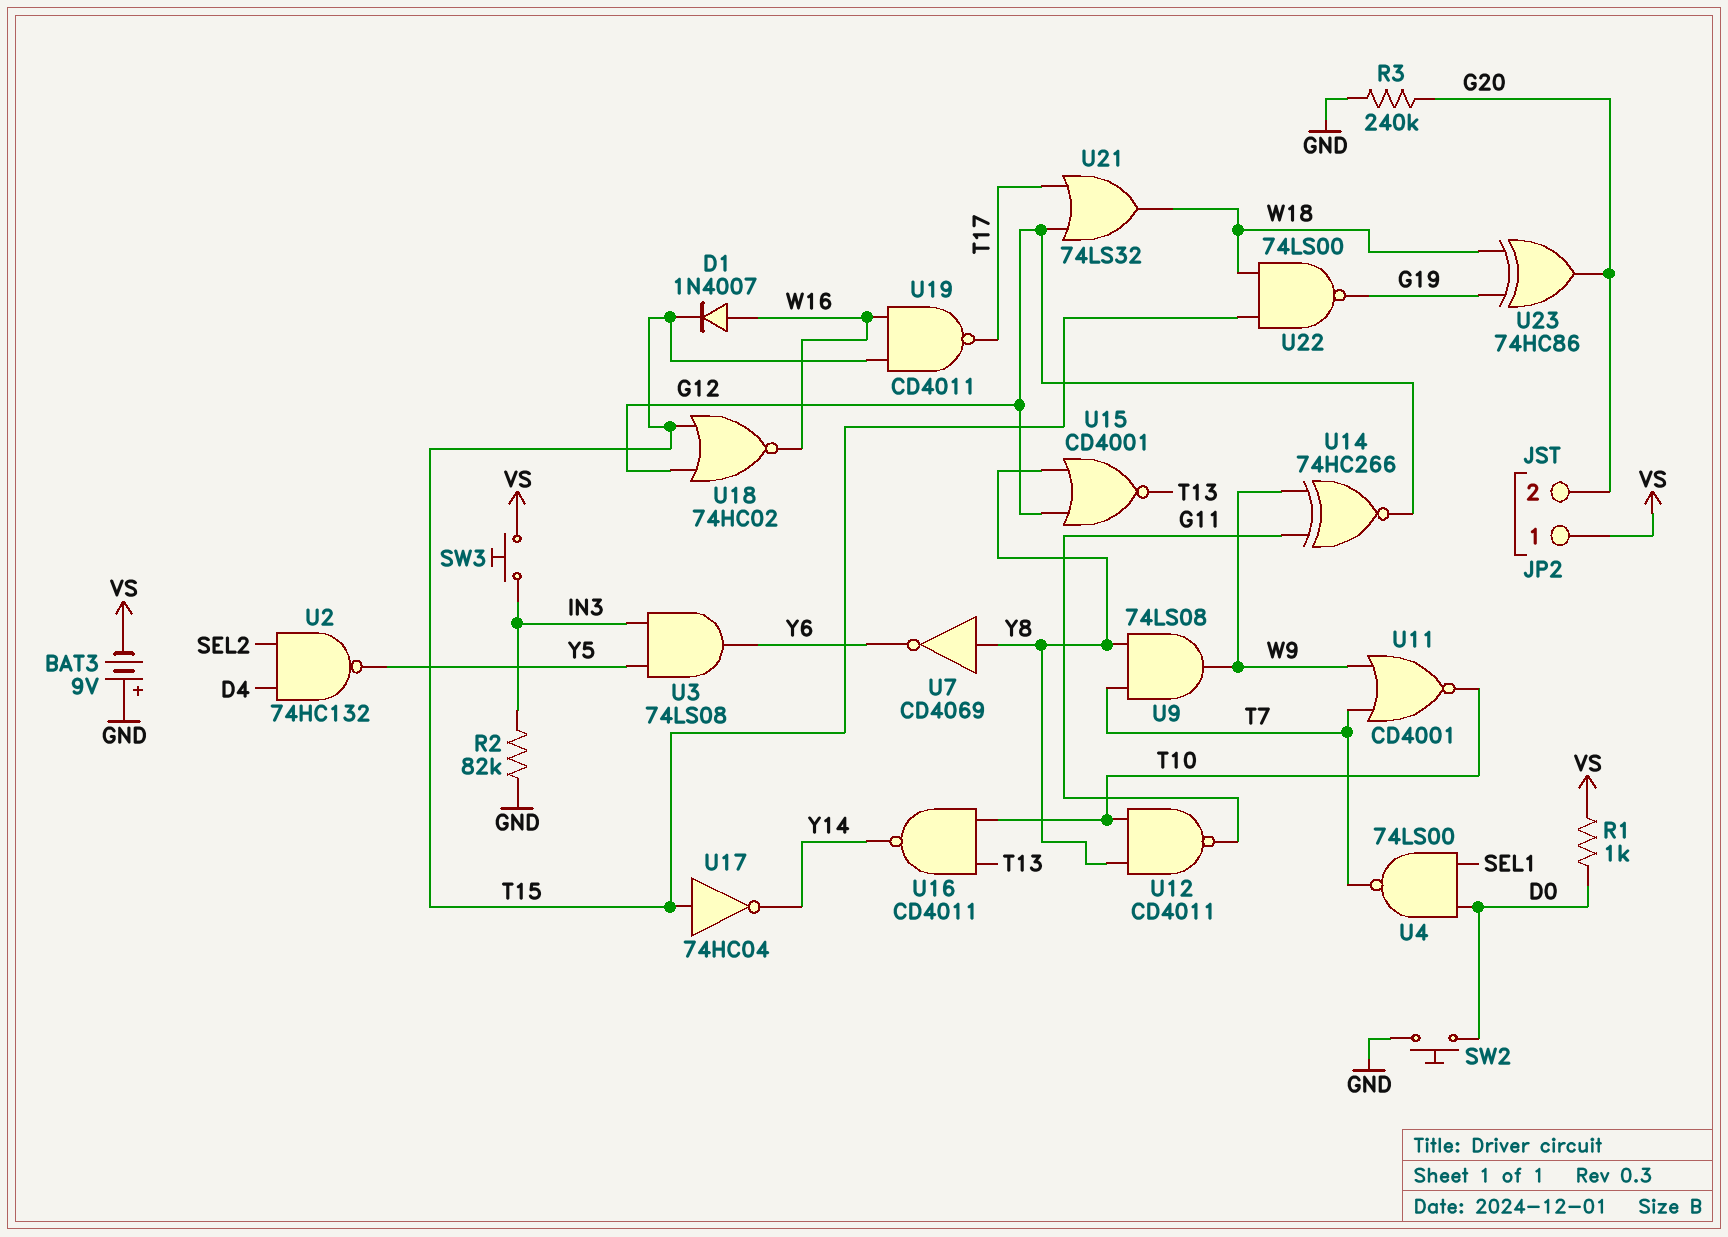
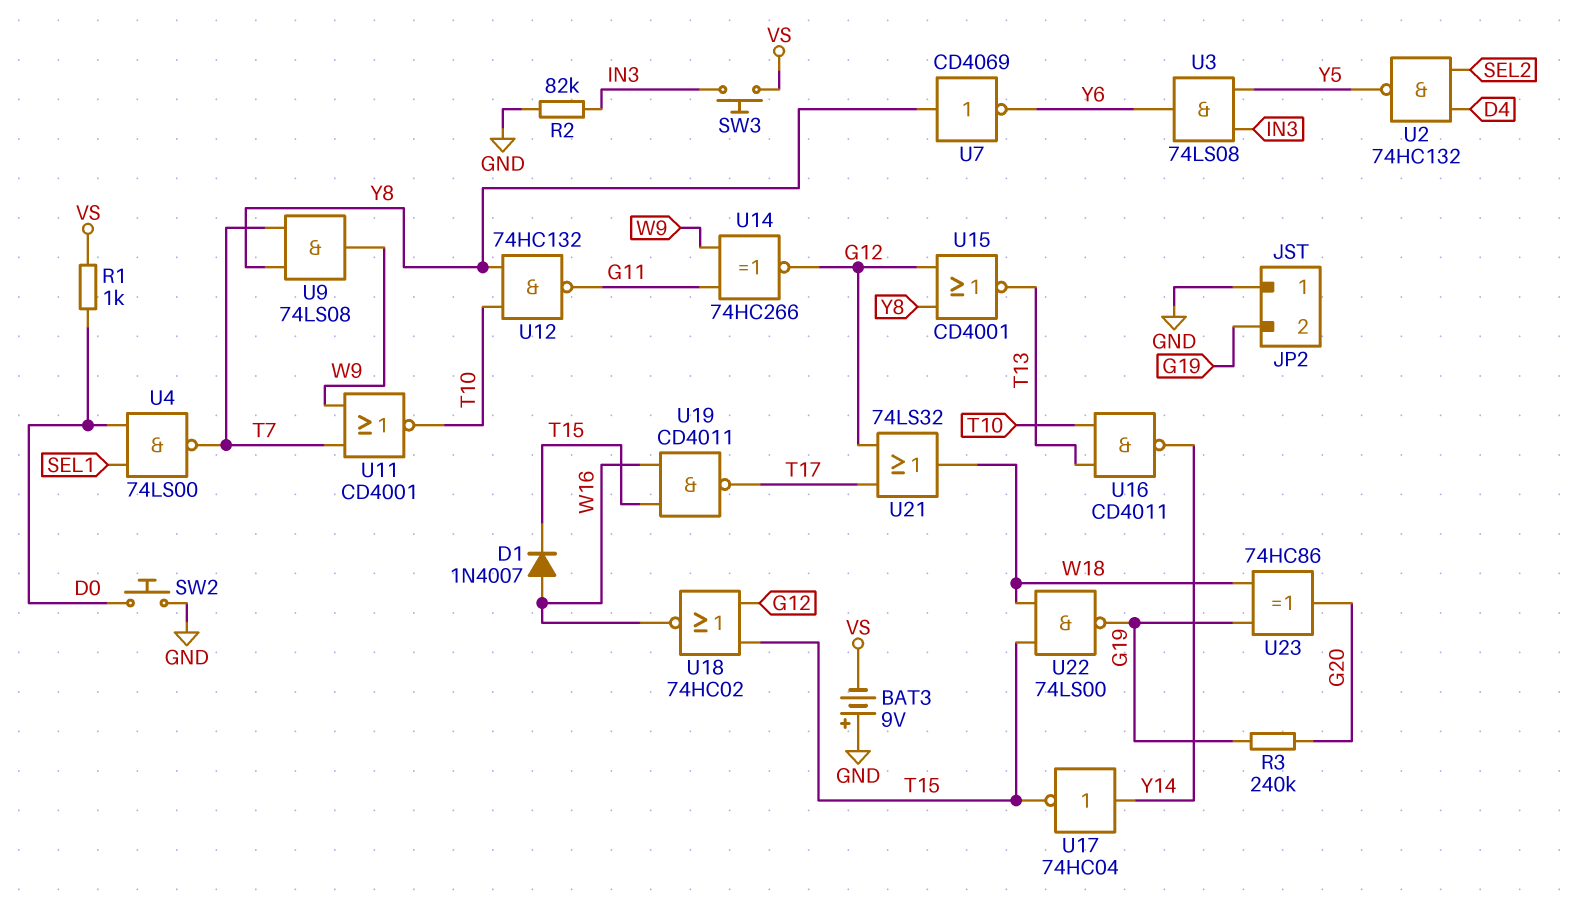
JP2 pin 1: VS -> GND
JP2 pin 2: G20 -> G19
R3: 240k (G20, GND) -> 240k (G19, G20)
U12: NAND CD4011 (in T10, in Y8, out G11) -> NAND 74HC132 (in T10, in Y8, out G11)
U17: NOT 74HC04 (in T15, out Y14) -> NOT 74HC04 (in Y14, out T15)

